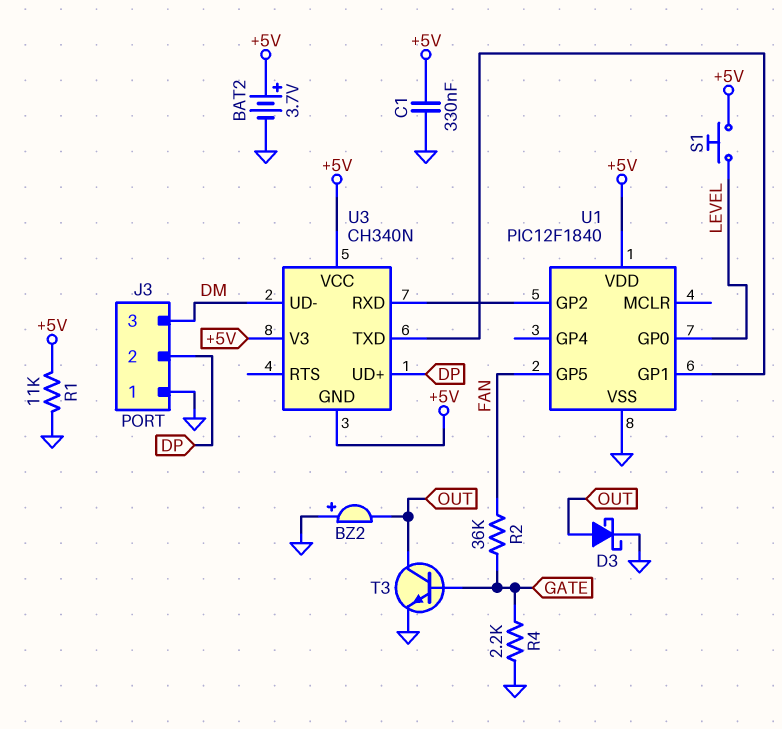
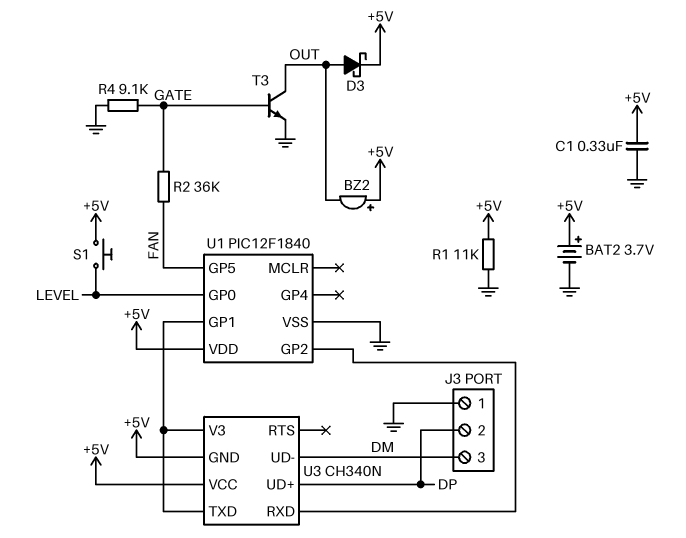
BZ2: buzzer (plus GND, minus OUT) -> buzzer (plus +5V, minus OUT)
D3: schottky (A OUT, K GND) -> schottky (A OUT, K +5V)
R4: 2.2k (GATE, GND) -> 9.1k (GATE, GND)
U3 pin V3: +5V -> U1/GP1

